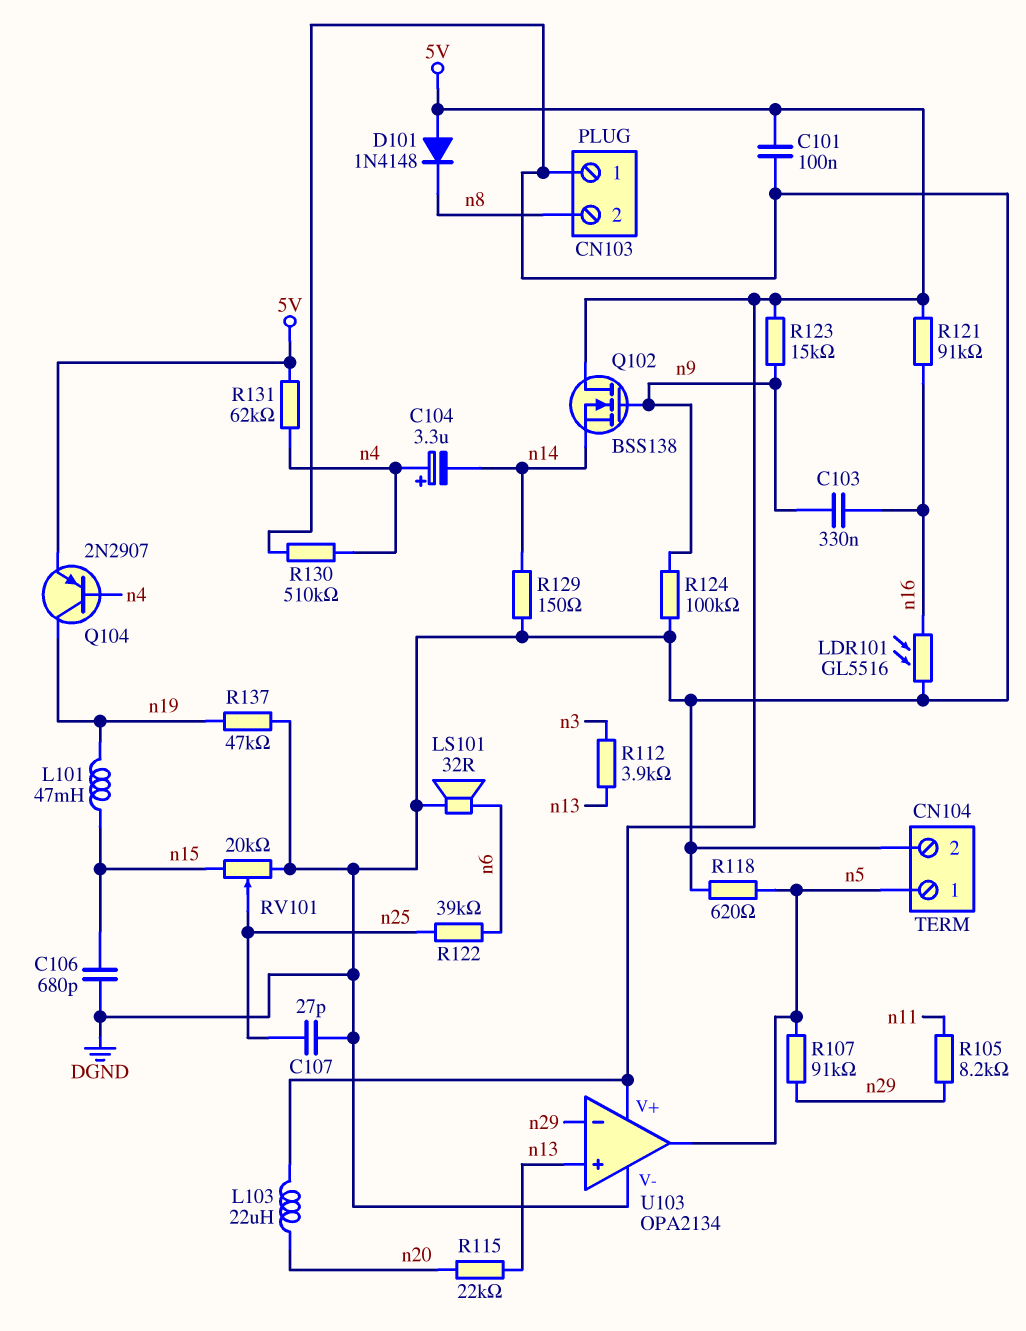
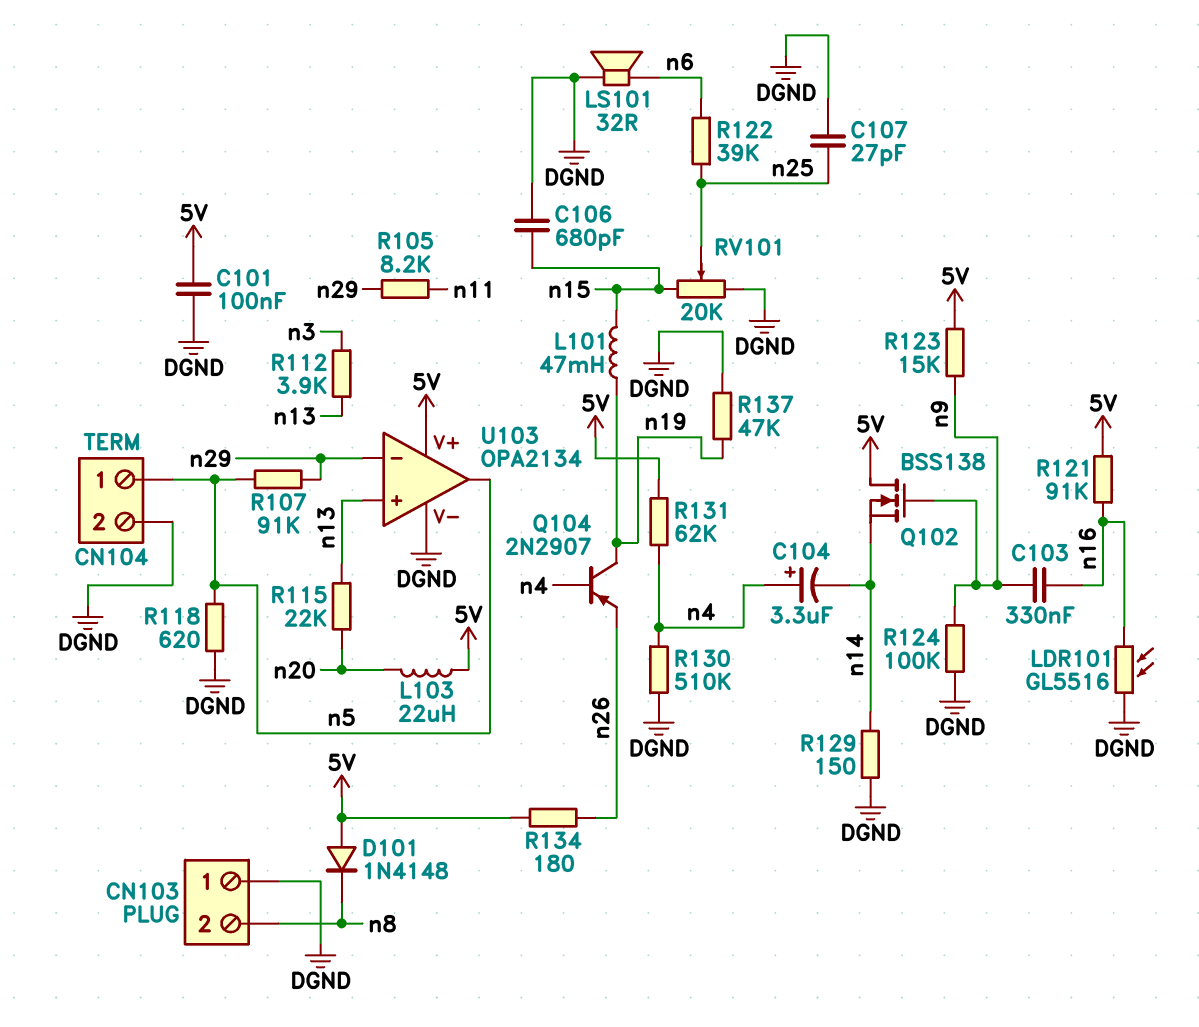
Q104: PNP 2N2907 (B n4, C n19, E 5V) -> PNP 2N2907 (B n4, C n19, E n26)
R134: none -> 180 (5V, n26)

